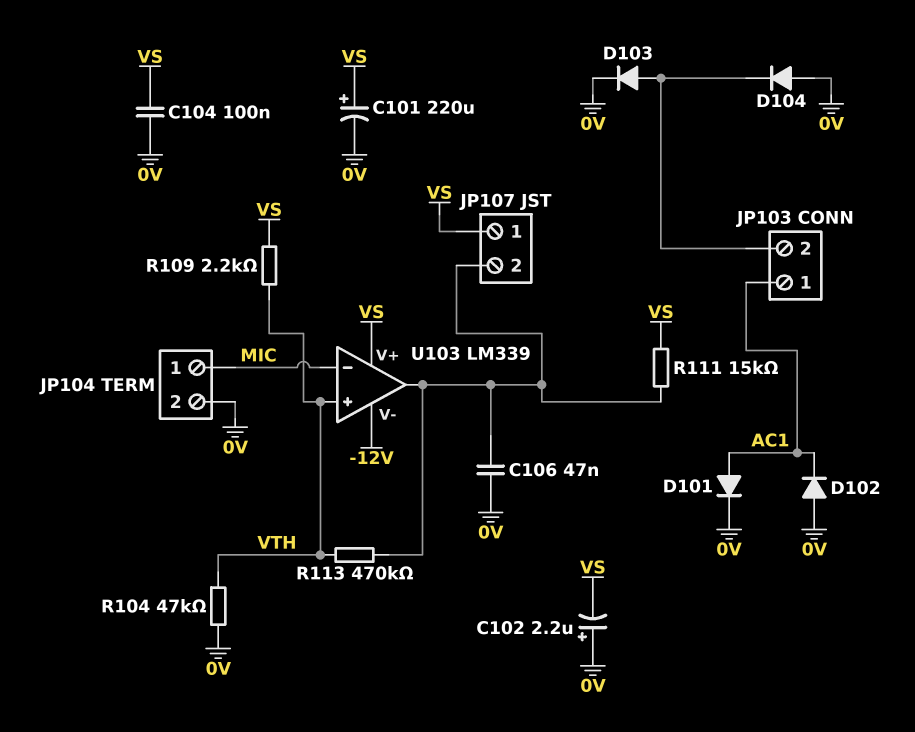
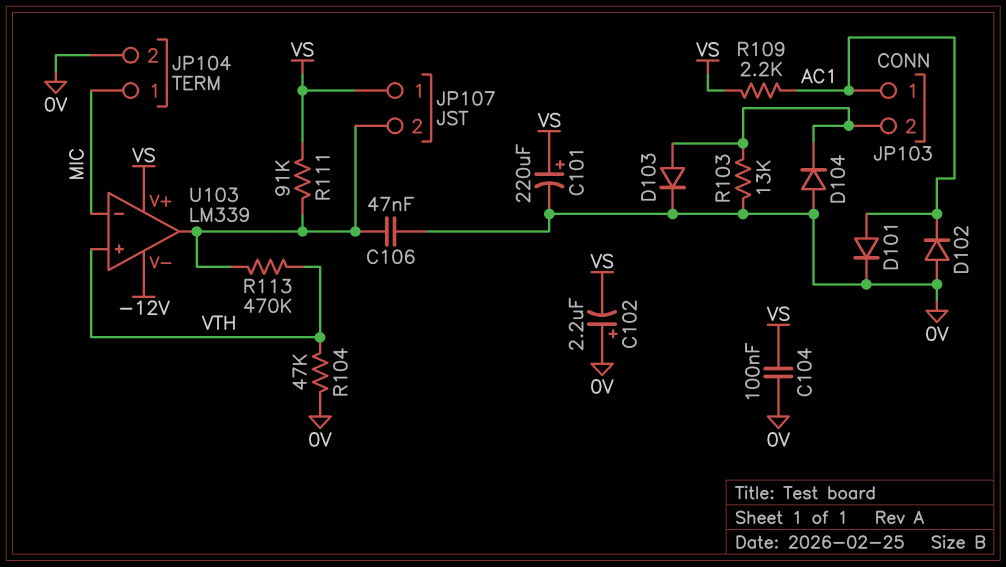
R103: none -> 13k (0V, JP103/2)
R109: 2.2k (VS, VTH) -> 2.2k (AC1, VS)
R111: 15k (JP107/2, VS) -> 91k (JP107/2, VS)

